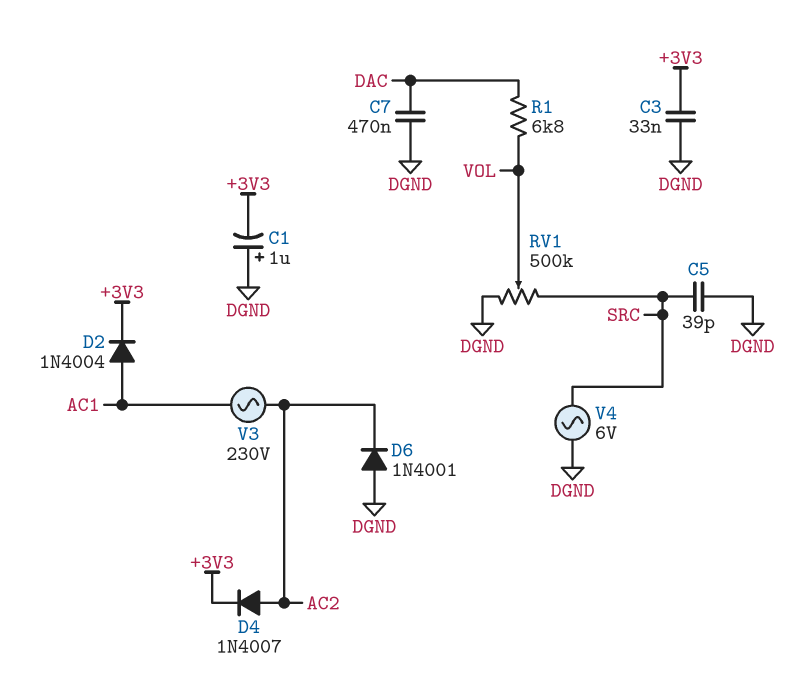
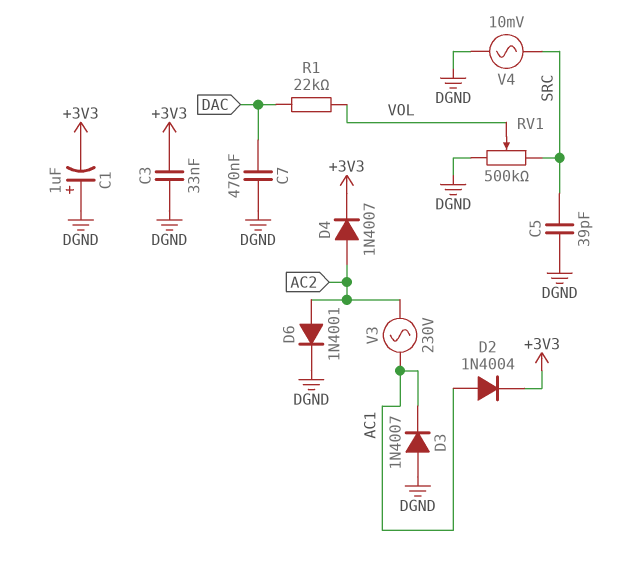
D3: none -> diode 1N4007 (A DGND, K AC1)
D6: diode 1N4001 (A DGND, K AC2) -> diode 1N4001 (A AC2, K DGND)
R1: 6.8k (DAC, VOL) -> 22k (DAC, VOL)
V4: AC 6V (DGND, SRC) -> AC 10mV (DGND, SRC)

